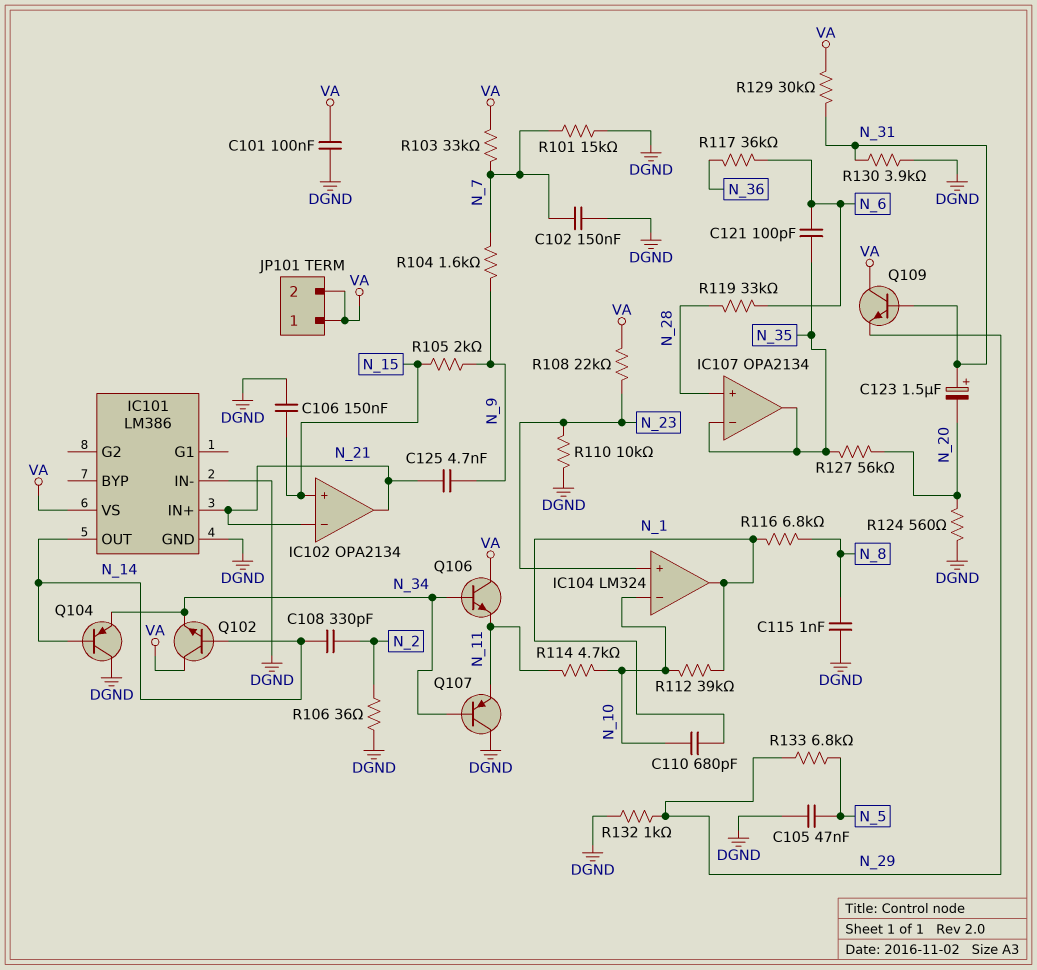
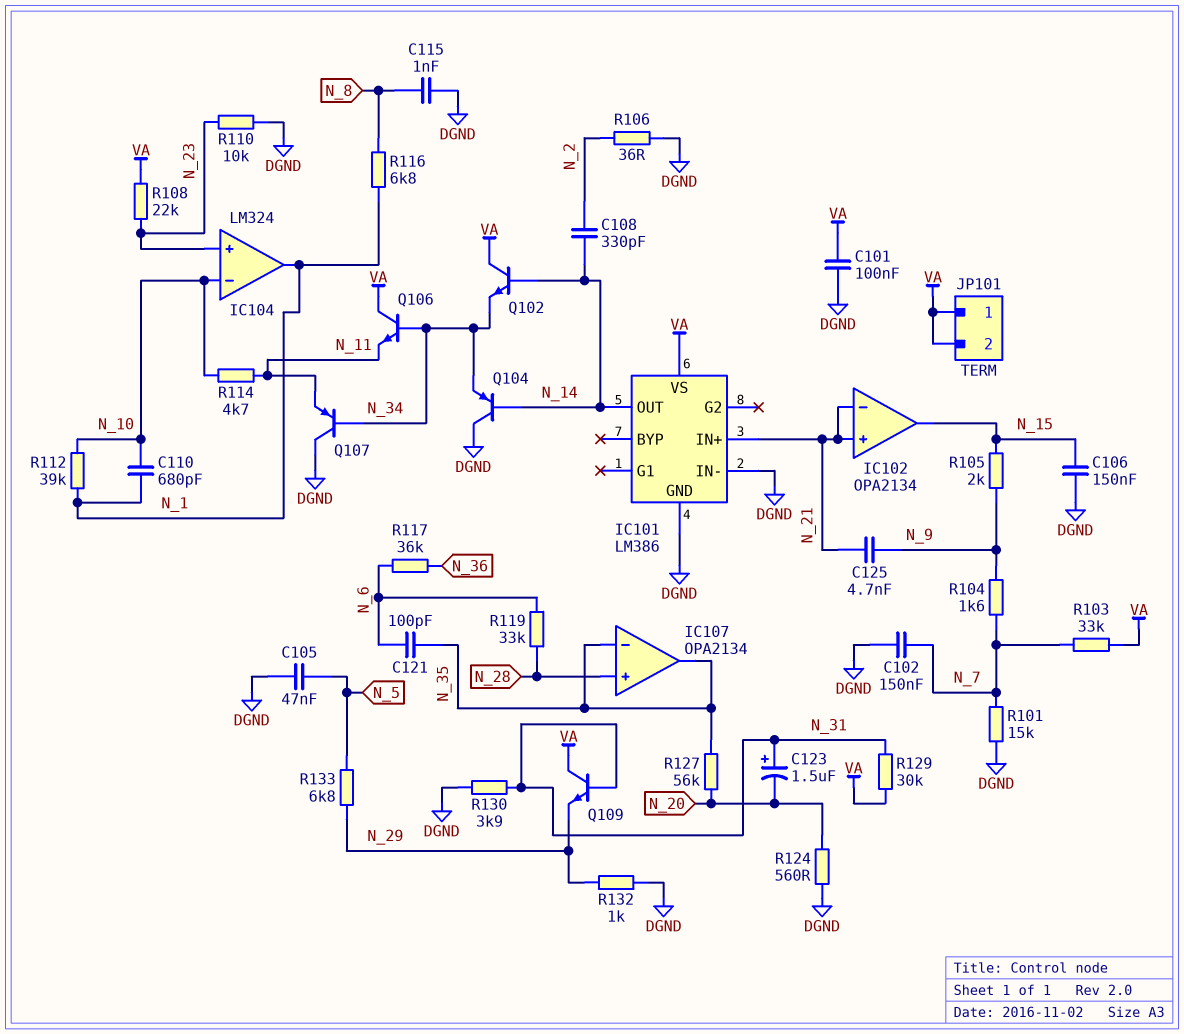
IC102 pin in+: N_15 -> N_21
IC102 pin out: N_21 -> N_15

